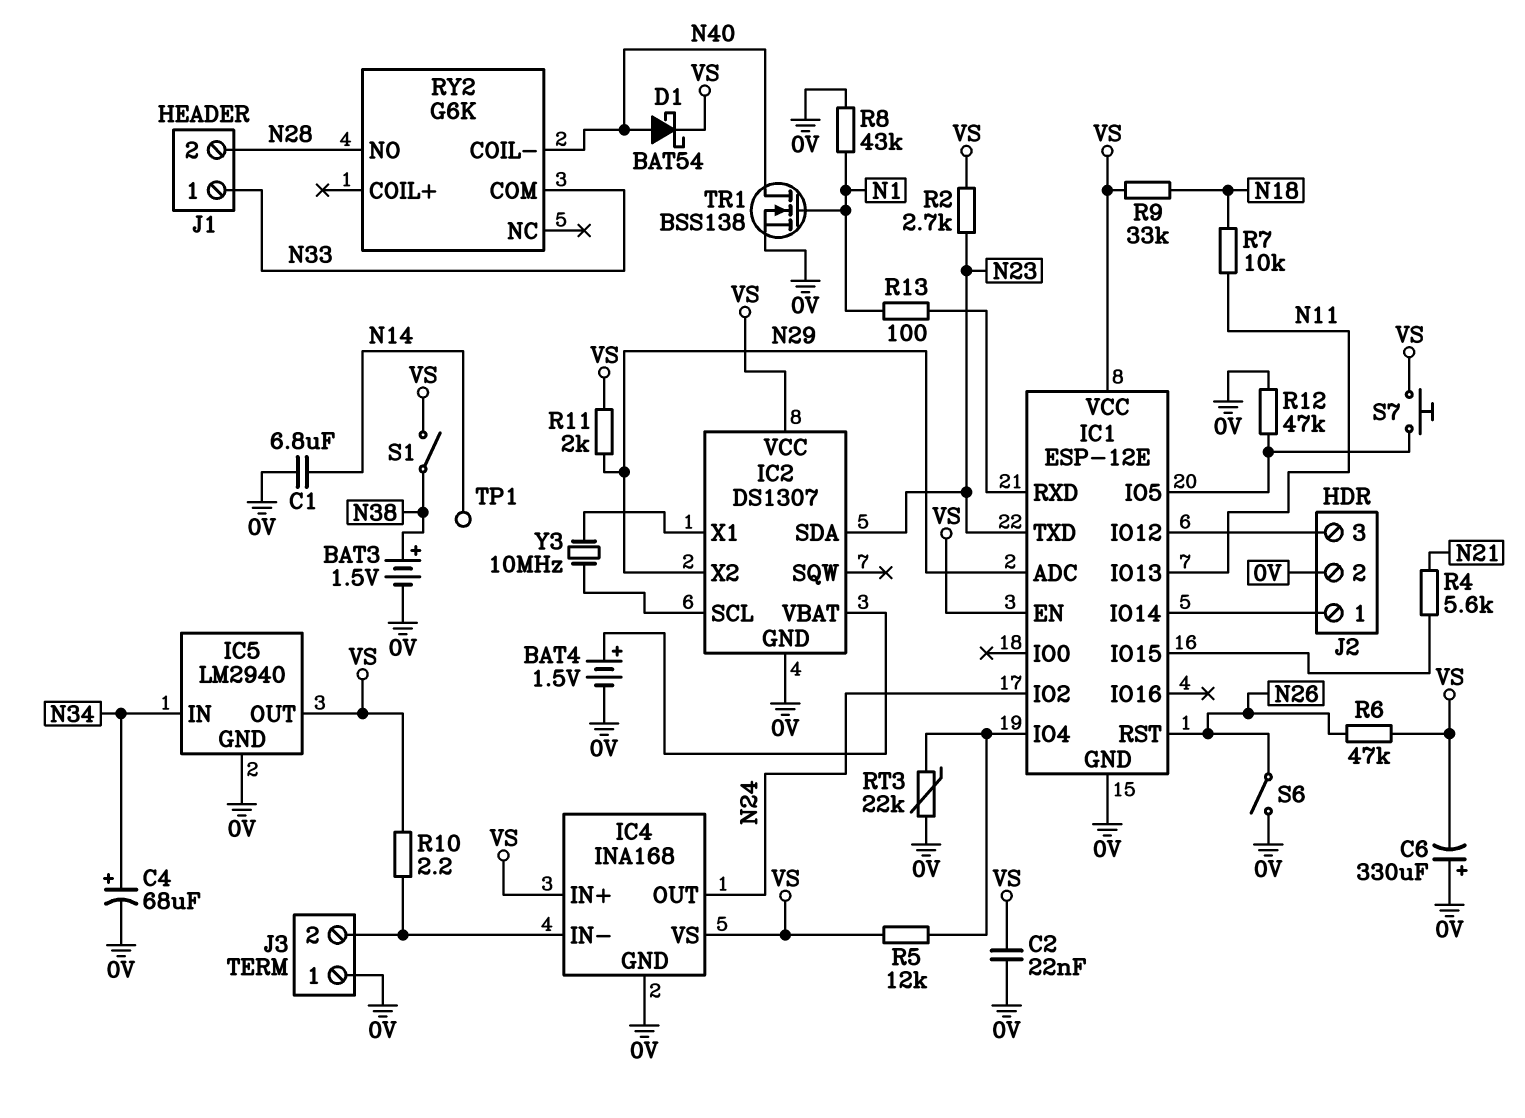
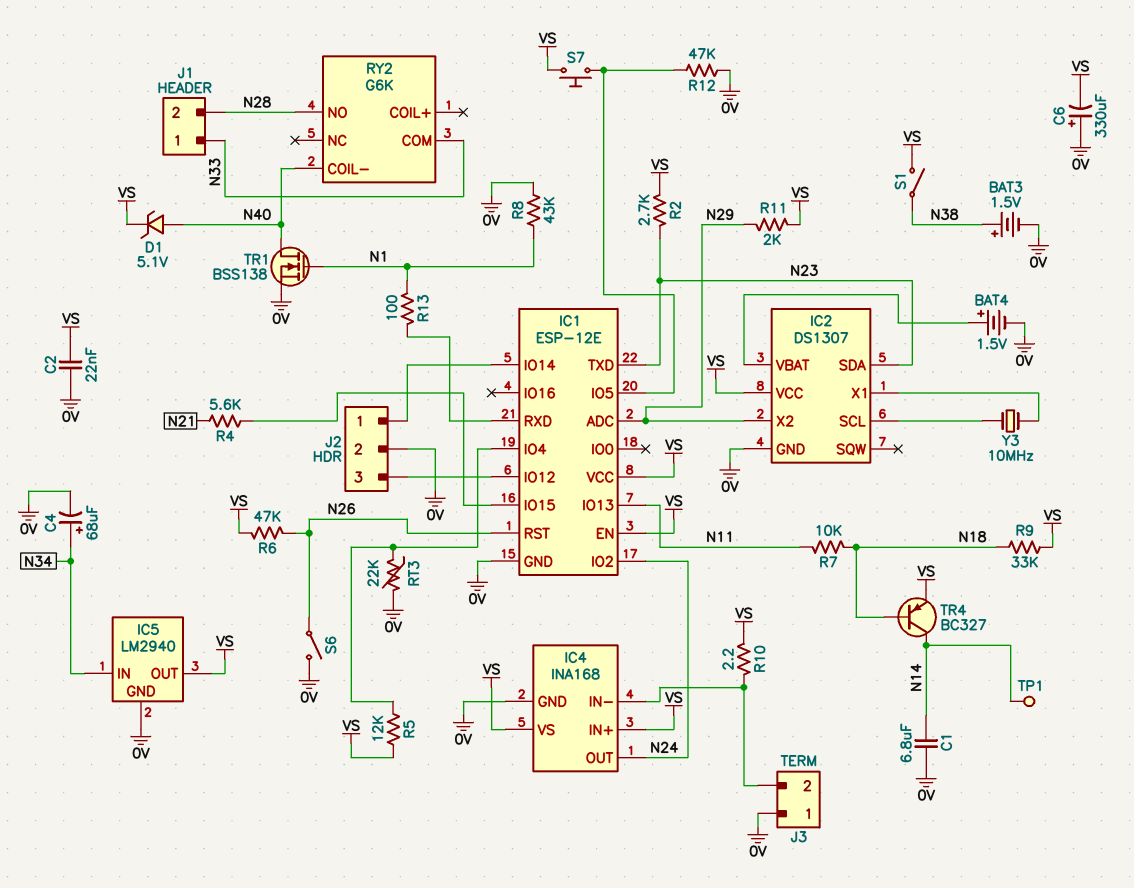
D1: schottky BAT54 (A N40, K VS) -> zener 5.1V (A N40, K VS)
TR4: none -> PNP BC327 (B N18, C N14, E VS)

